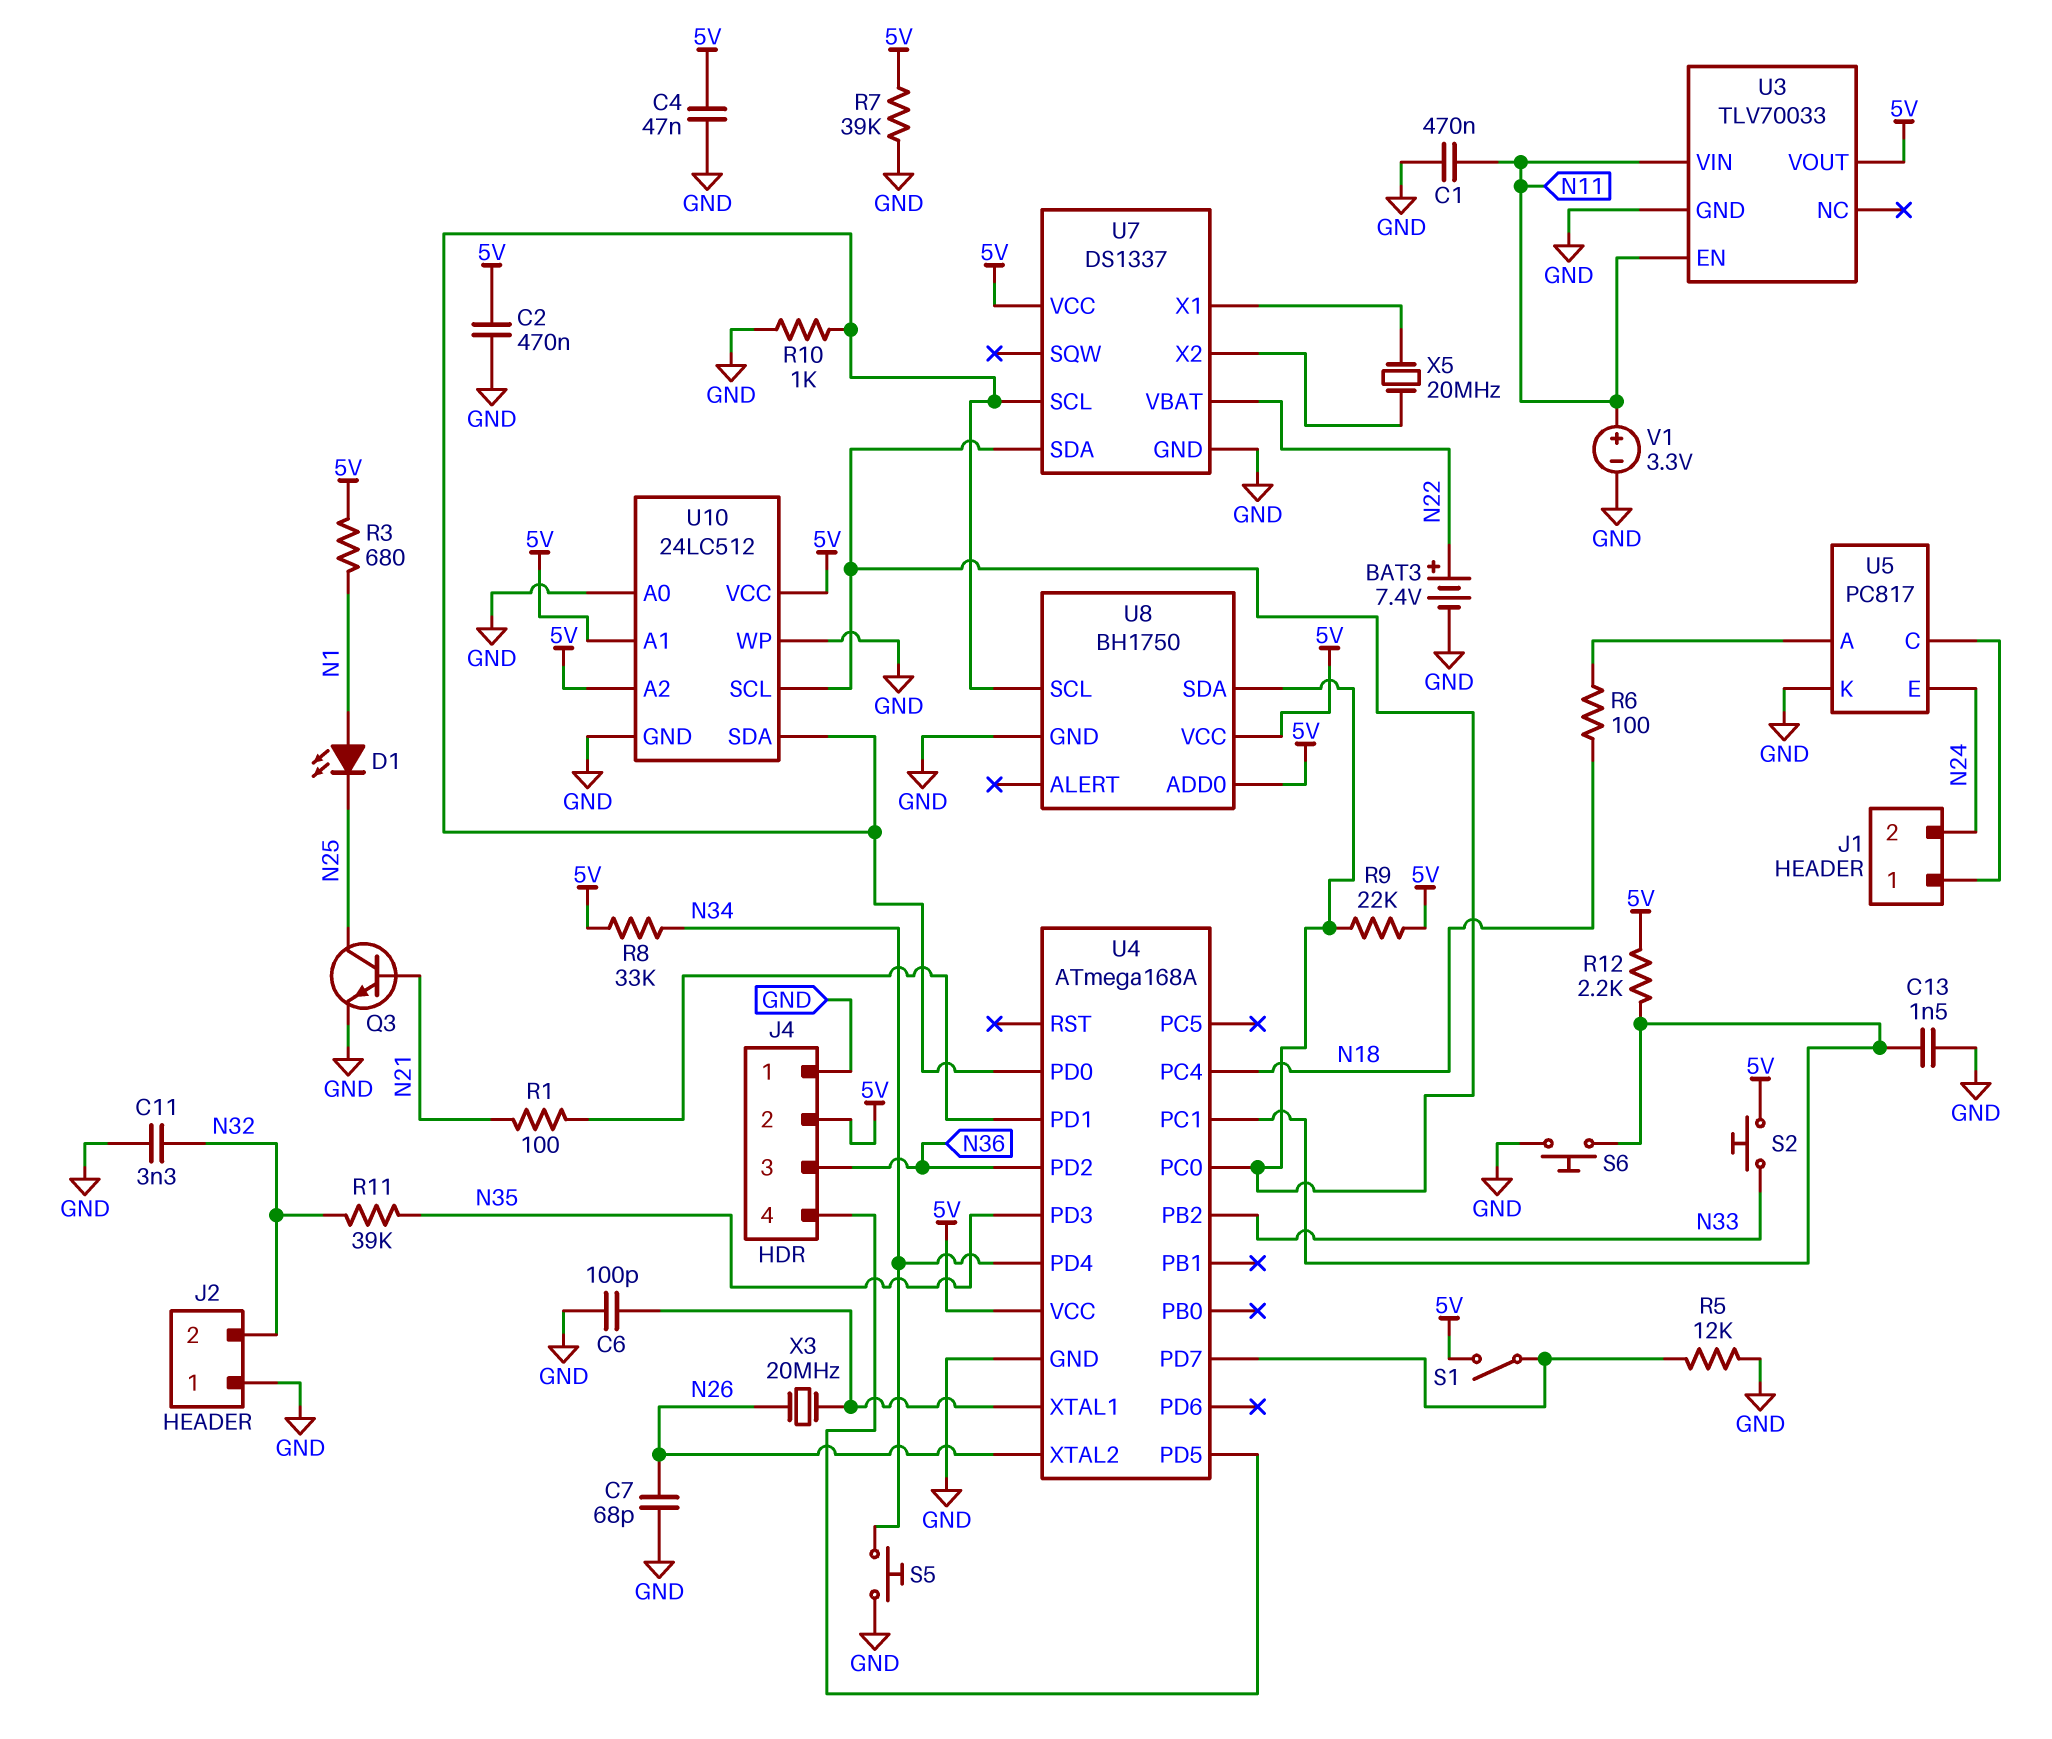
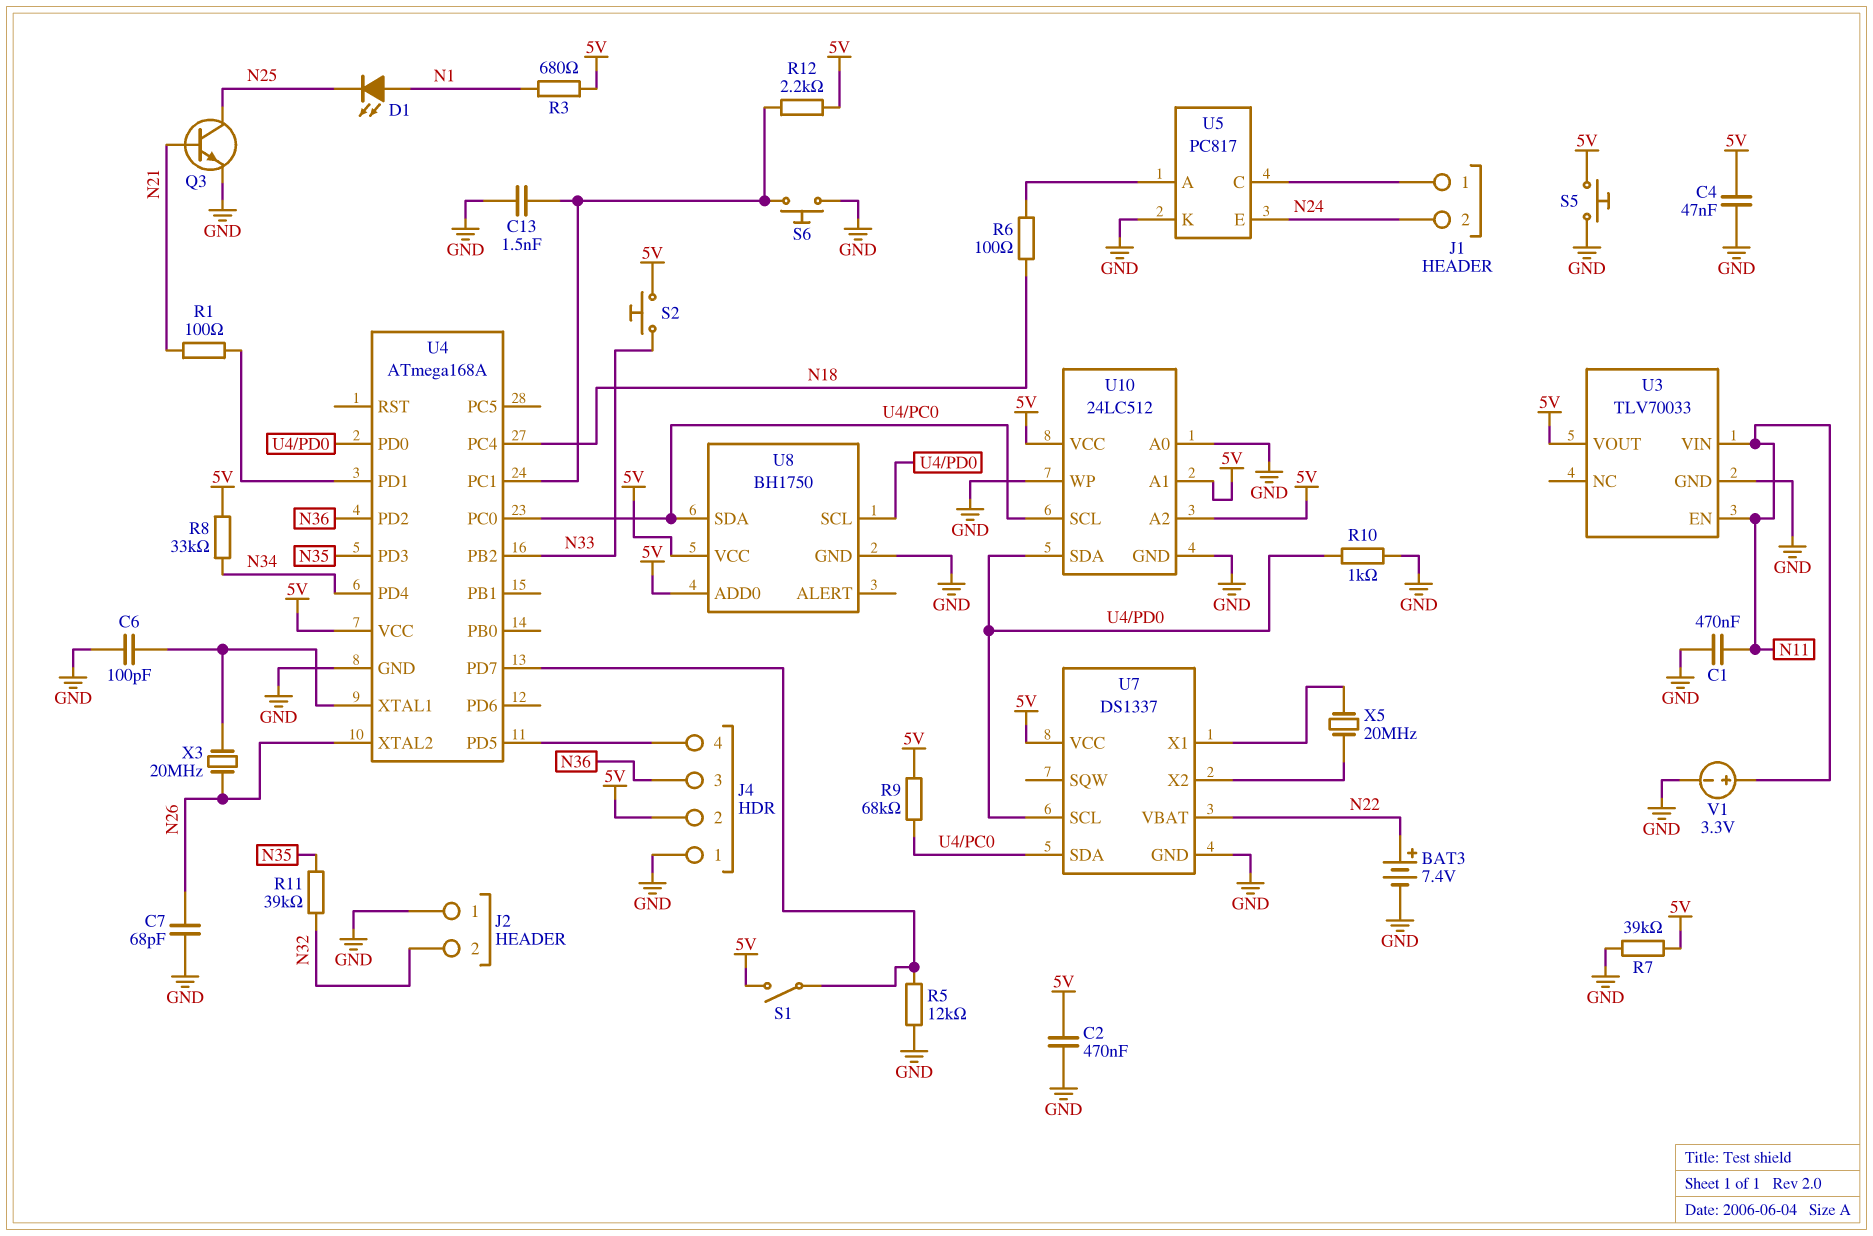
C11: 3.3nF (GND, N32) -> none
R9: 22k (5V, U4/PC0) -> 68k (5V, U4/PC0)
S5: button (GND, N34) -> button (5V, GND)

